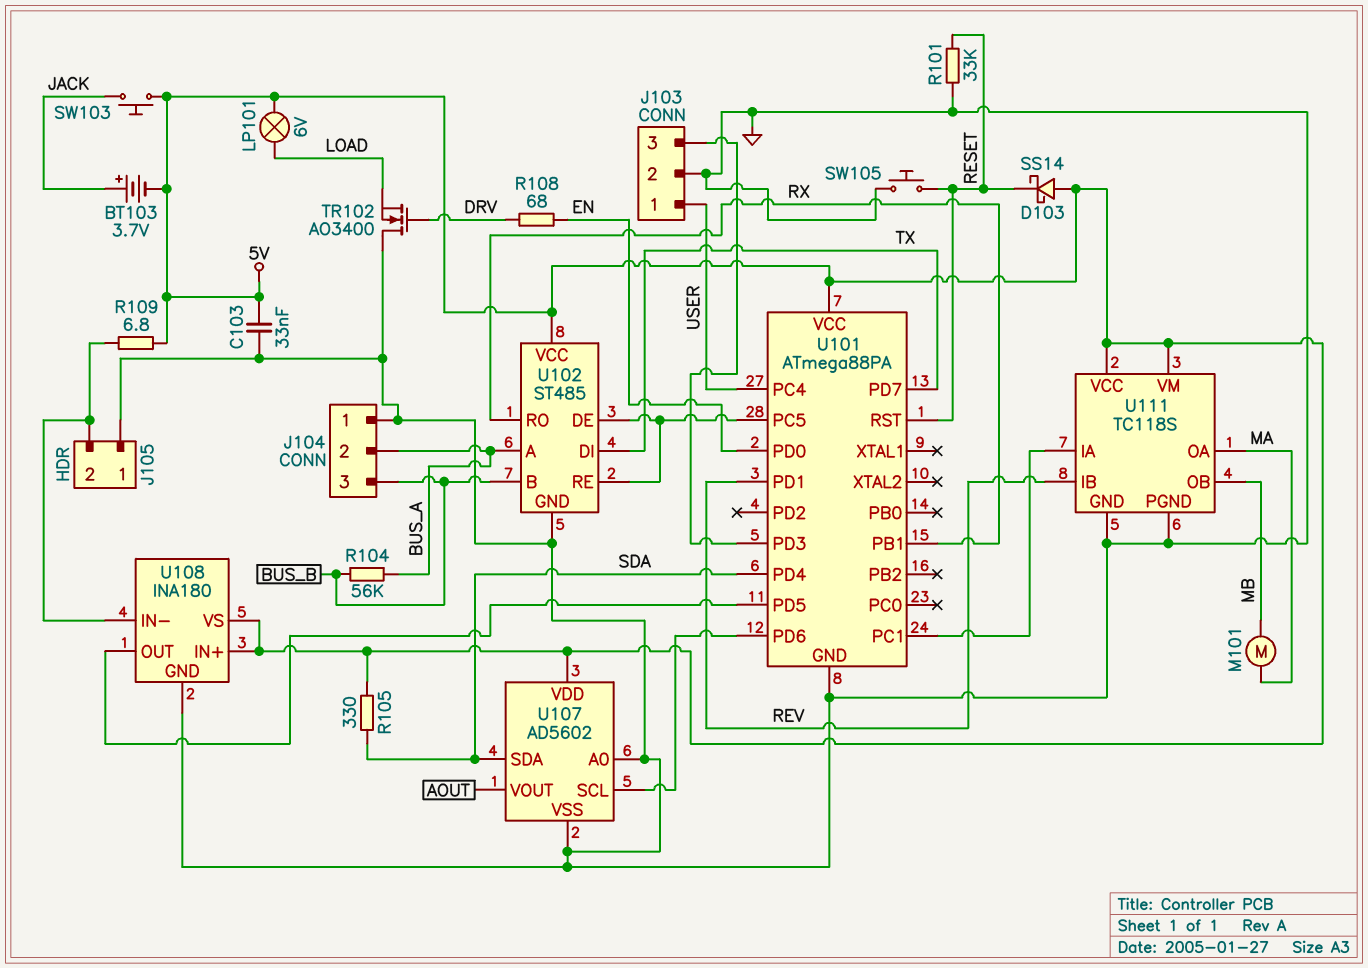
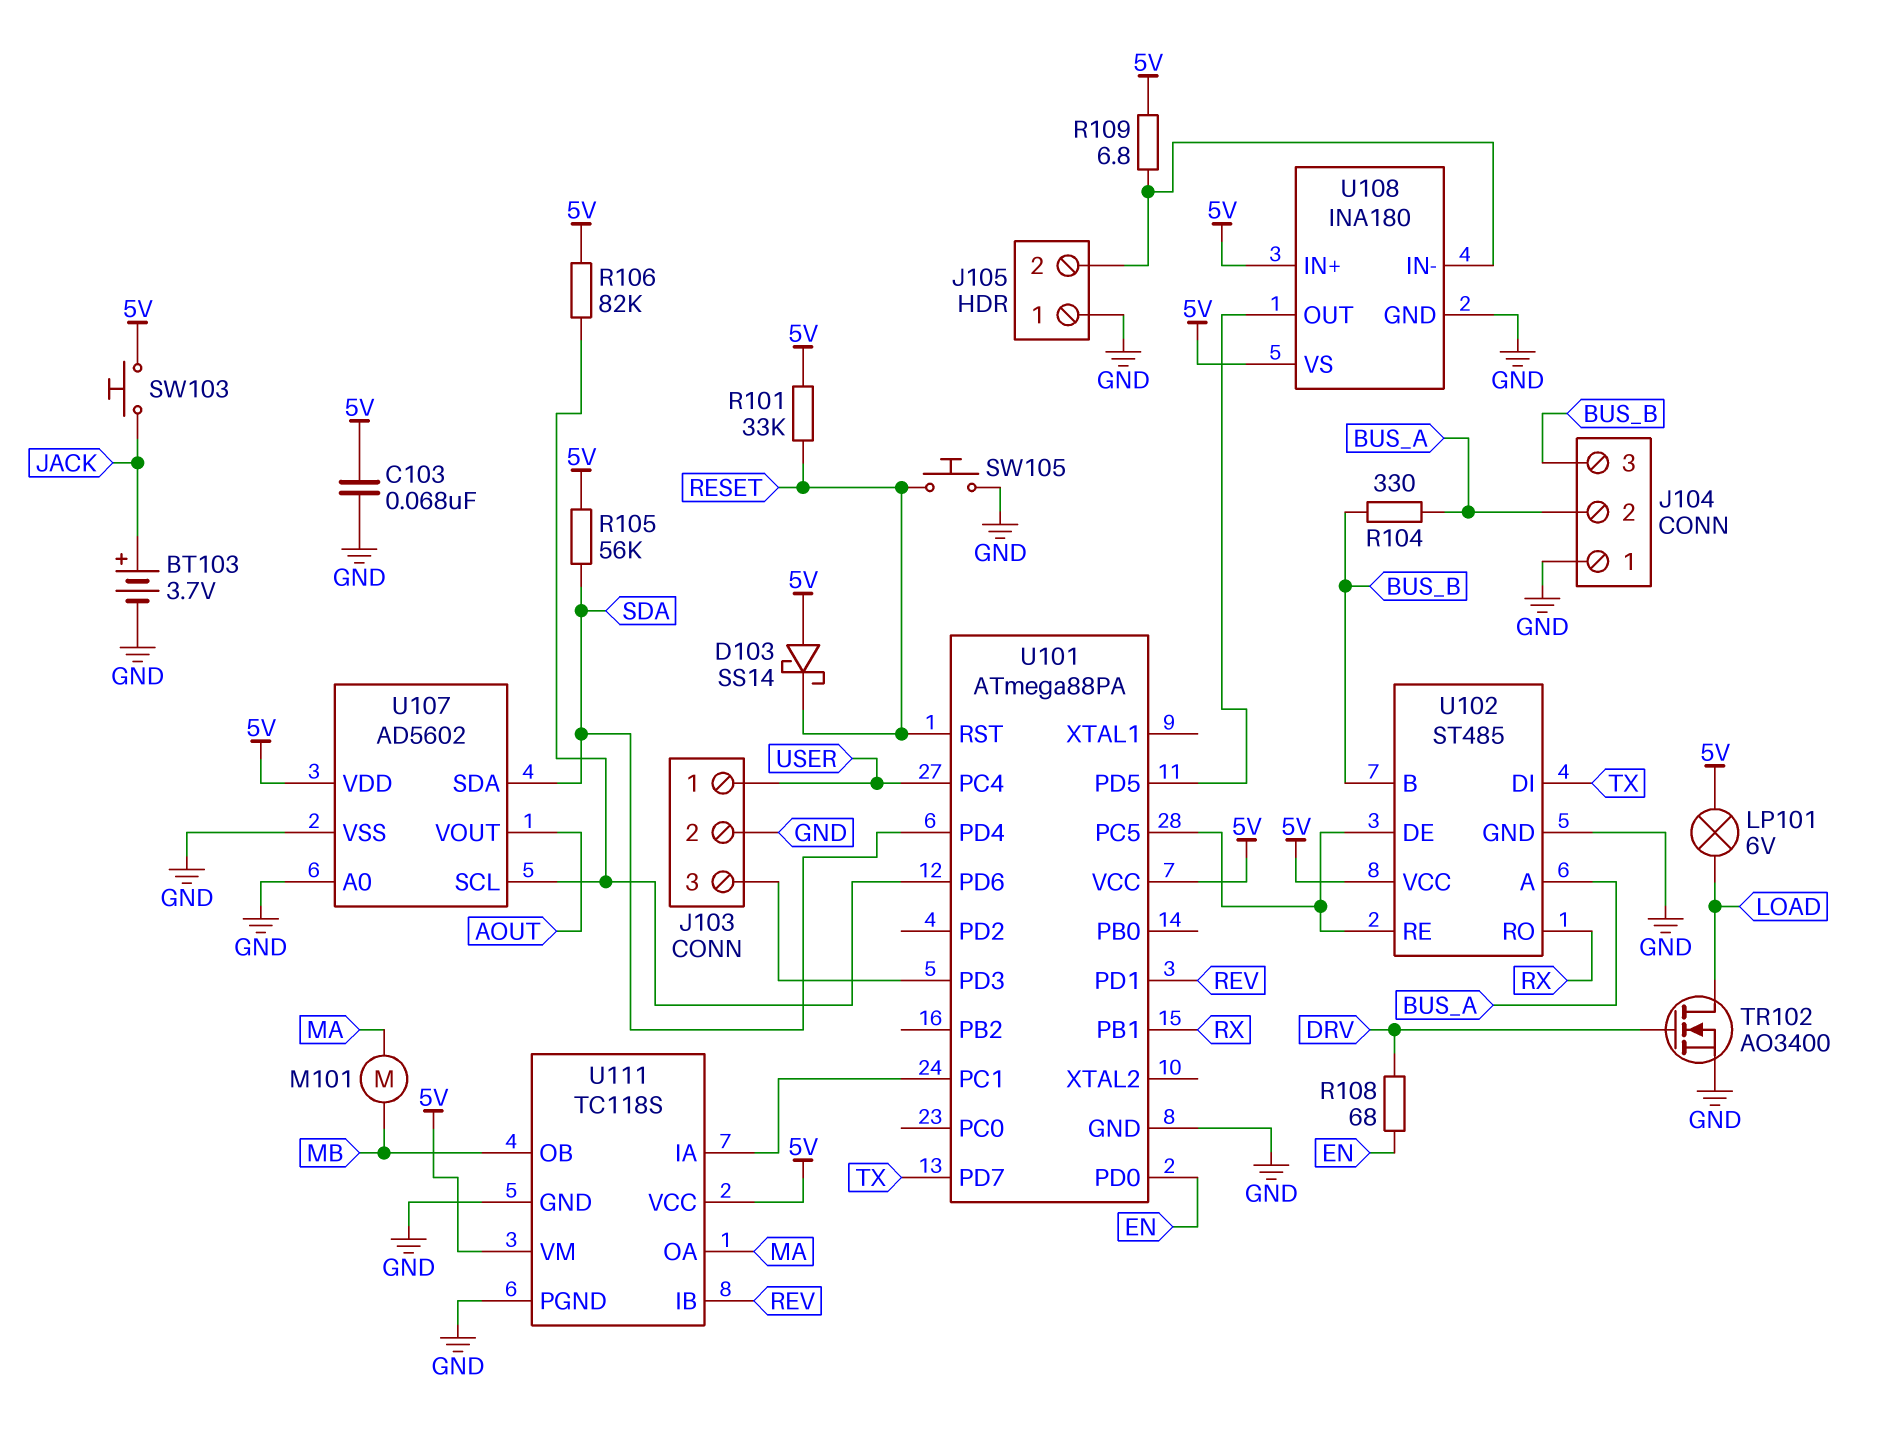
BT103: 3.7V (plus JACK, minus 5V) -> 3.7V (plus JACK, minus GND)
C103: 33nF (5V, GND) -> 68nF (5V, GND)
R101: 33k (GND, RESET) -> 33k (5V, RESET)
R104: 56k (BUS_A, BUS_B) -> 330 (BUS_A, BUS_B)
R105: 330 (5V, SDA) -> 56k (5V, SDA)
R106: none -> 82k (5V, U101/PD6)
TR102: NMOS AO3400 (G DRV, D GND, S LOAD) -> NMOS AO3400 (G DRV, D LOAD, S GND)

